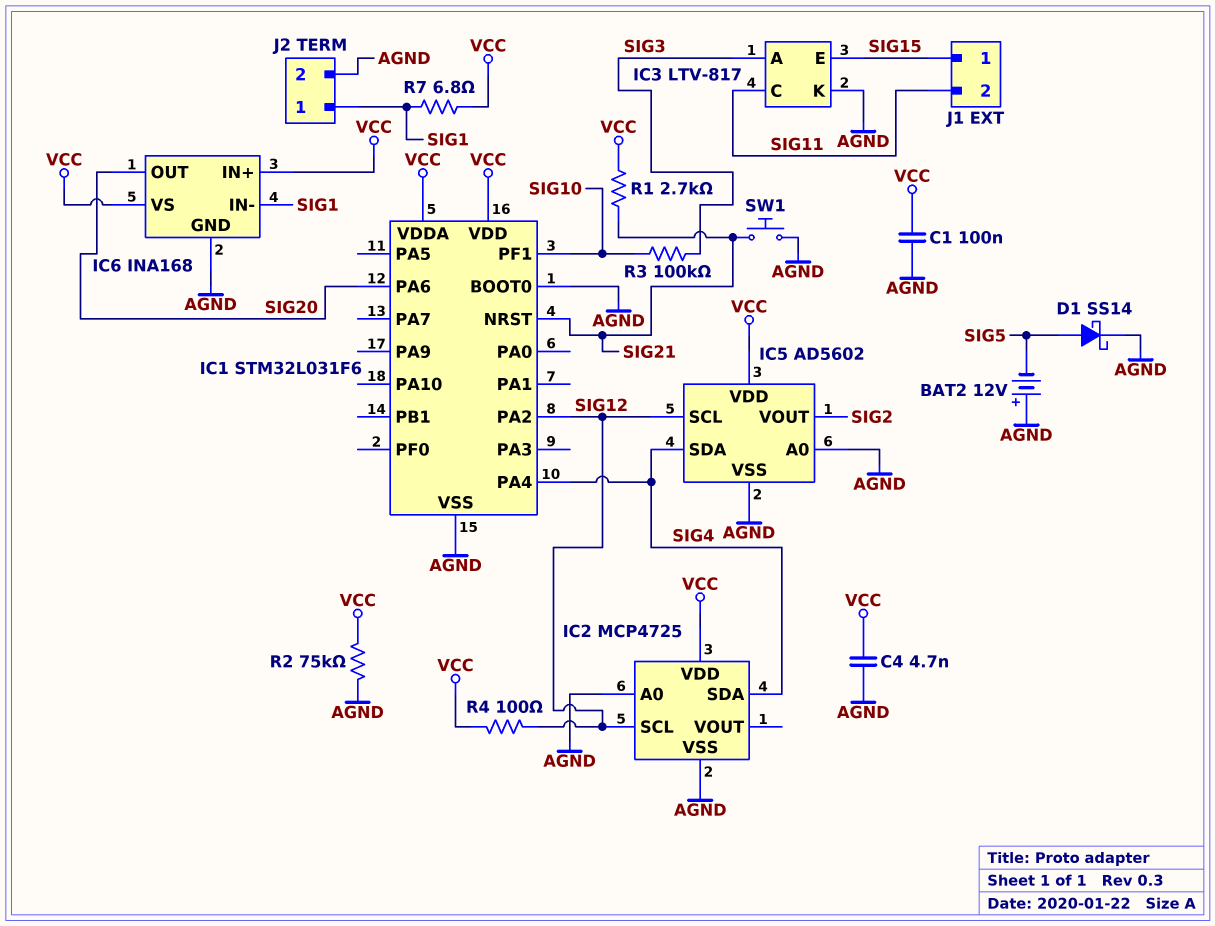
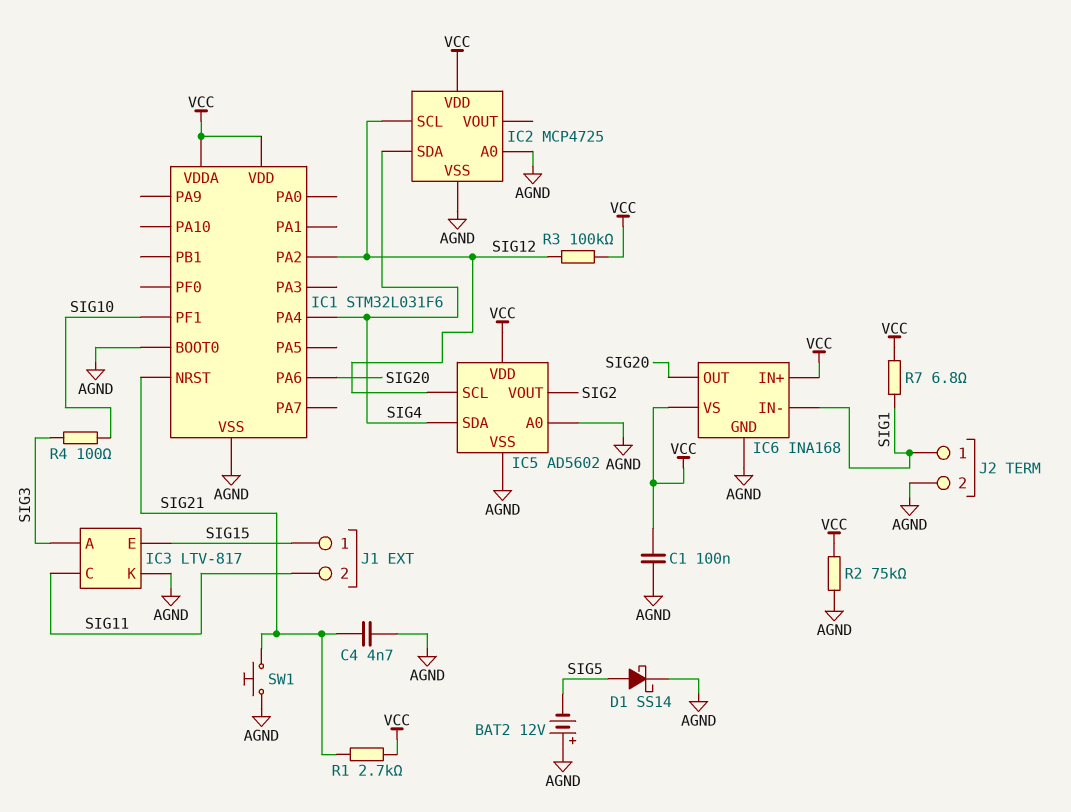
C4: 4.7nF (AGND, VCC) -> 4.7nF (AGND, SIG21)
R3: 100k (SIG3, SIG10) -> 100k (SIG12, VCC)
R4: 100 (SIG12, VCC) -> 100 (SIG3, SIG10)

